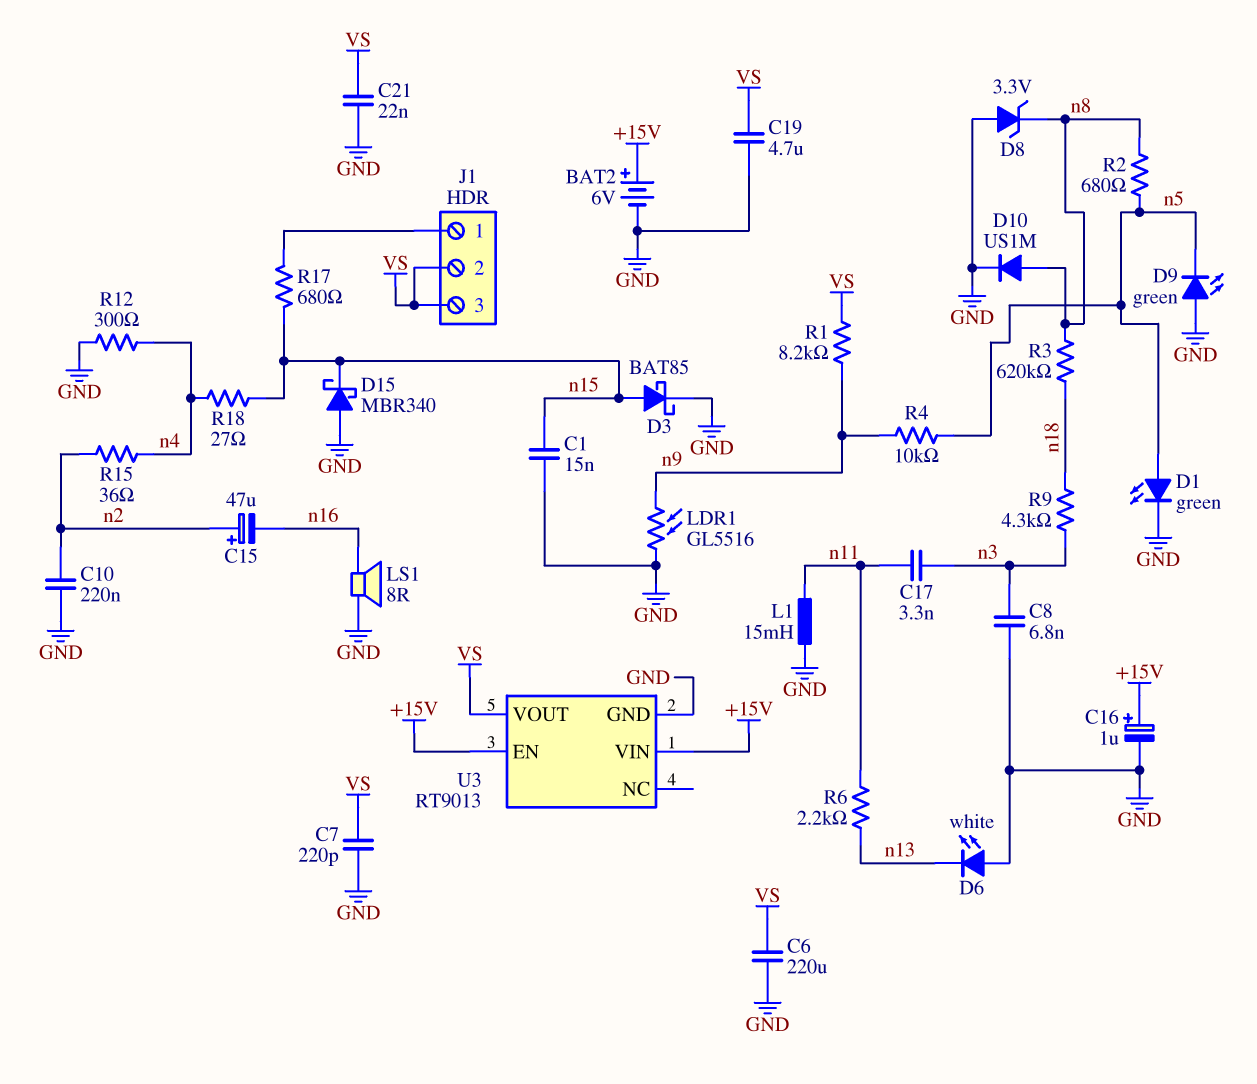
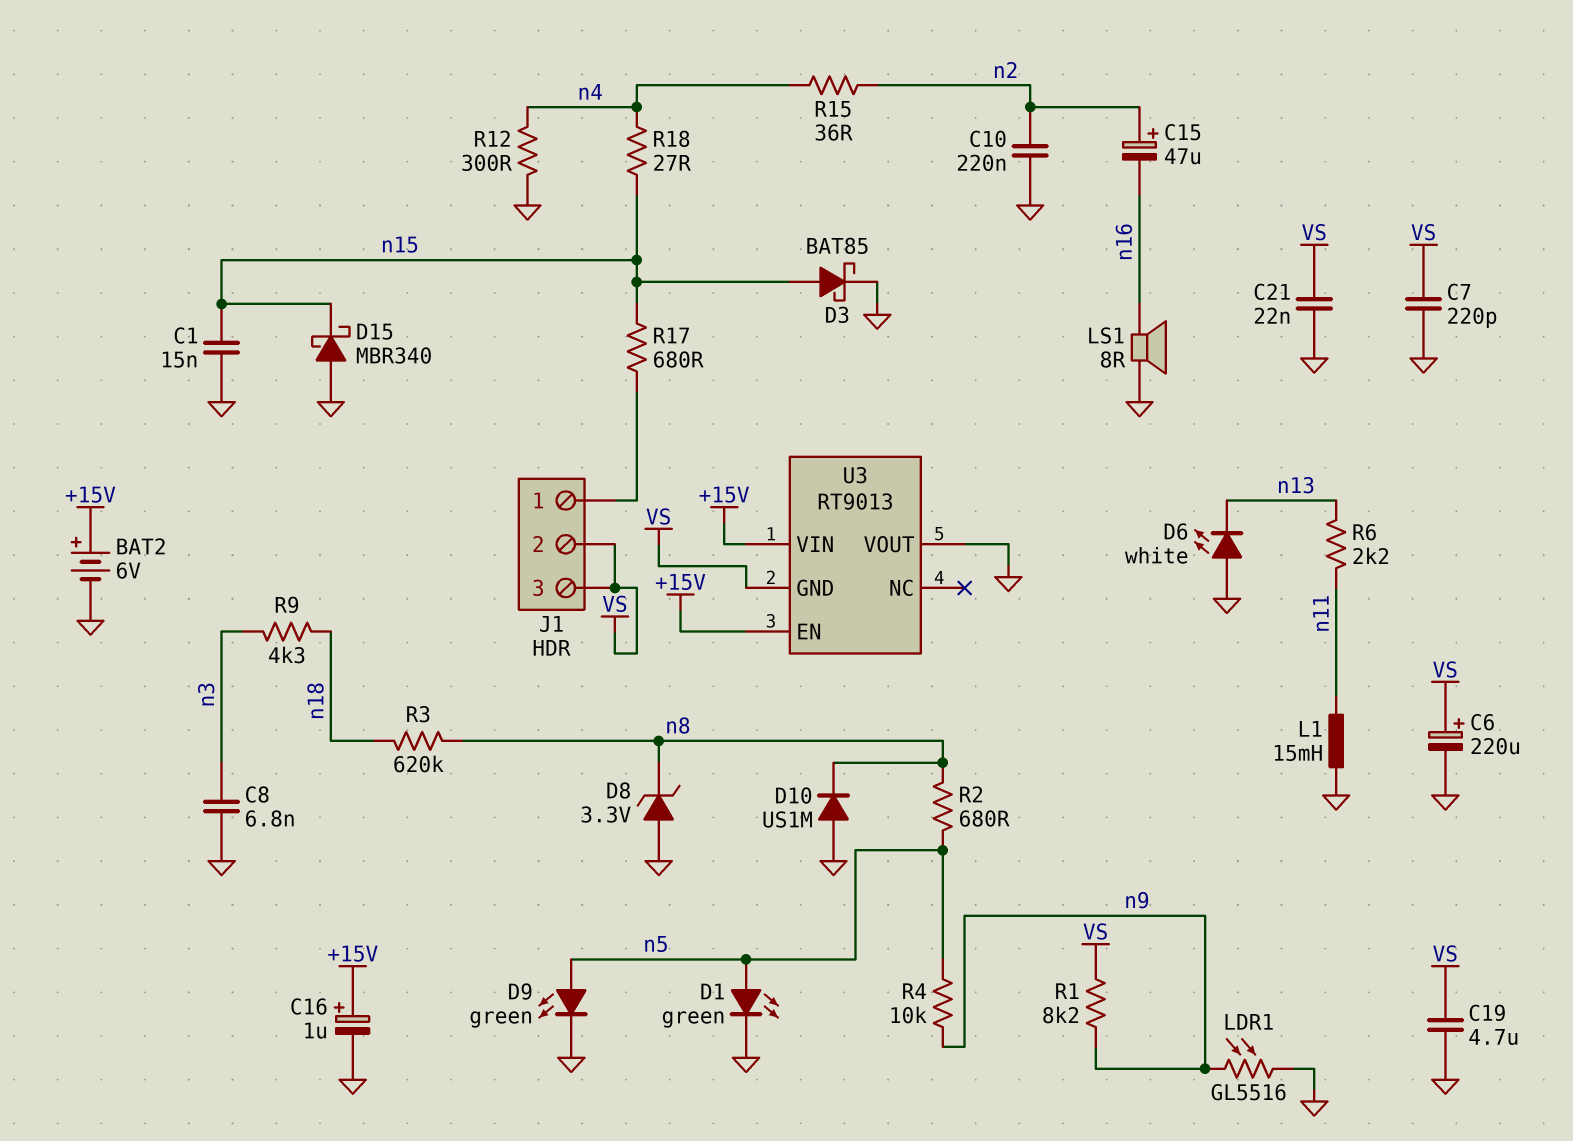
C6: 220uF (GND, VS) -> 220uF (plus VS, minus GND)
C17: 3.3nF (n3, n11) -> none
D9: LED green (A GND, K n5) -> LED green (A n5, K GND)
D10: diode US1M (A n8, K GND) -> diode US1M (A GND, K n8)
U3 pin GND: GND -> VS
U3 pin VOUT: VS -> GND

